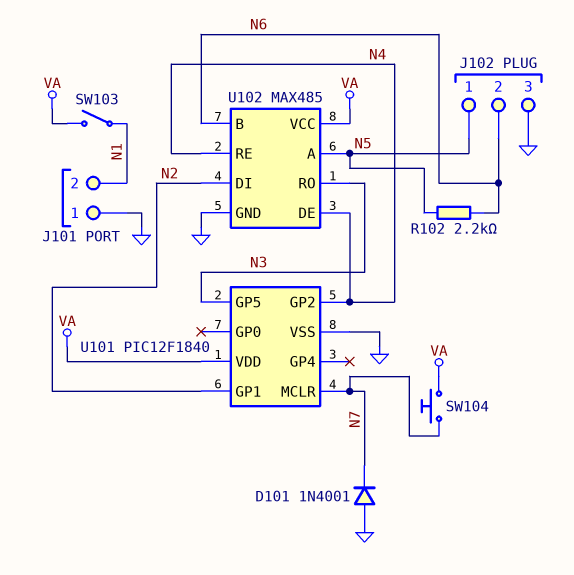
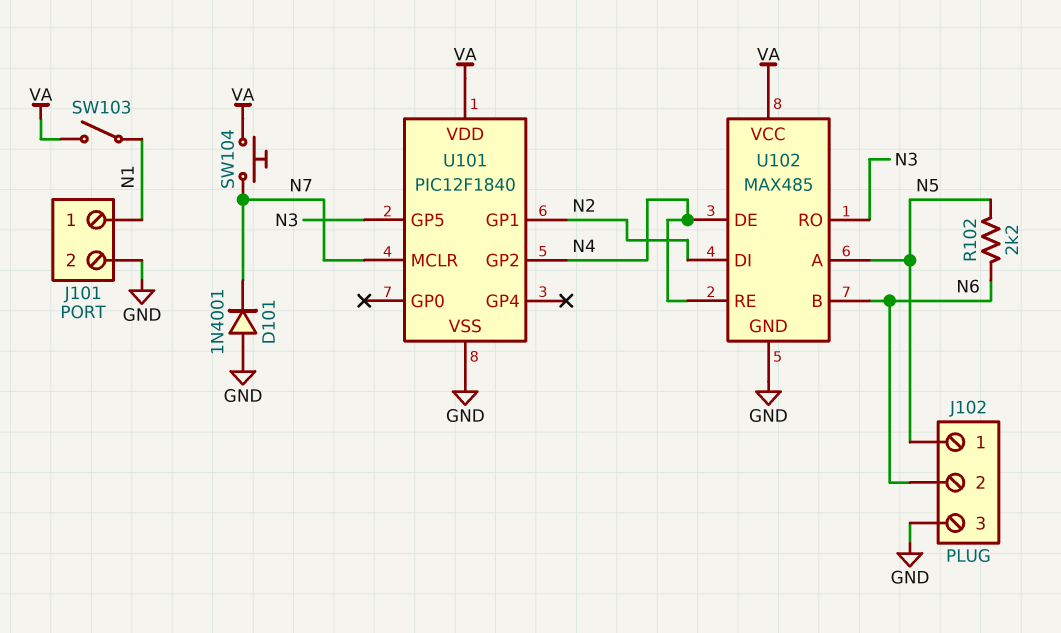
J101 pin 1: GND -> N1
J101 pin 2: N1 -> GND

